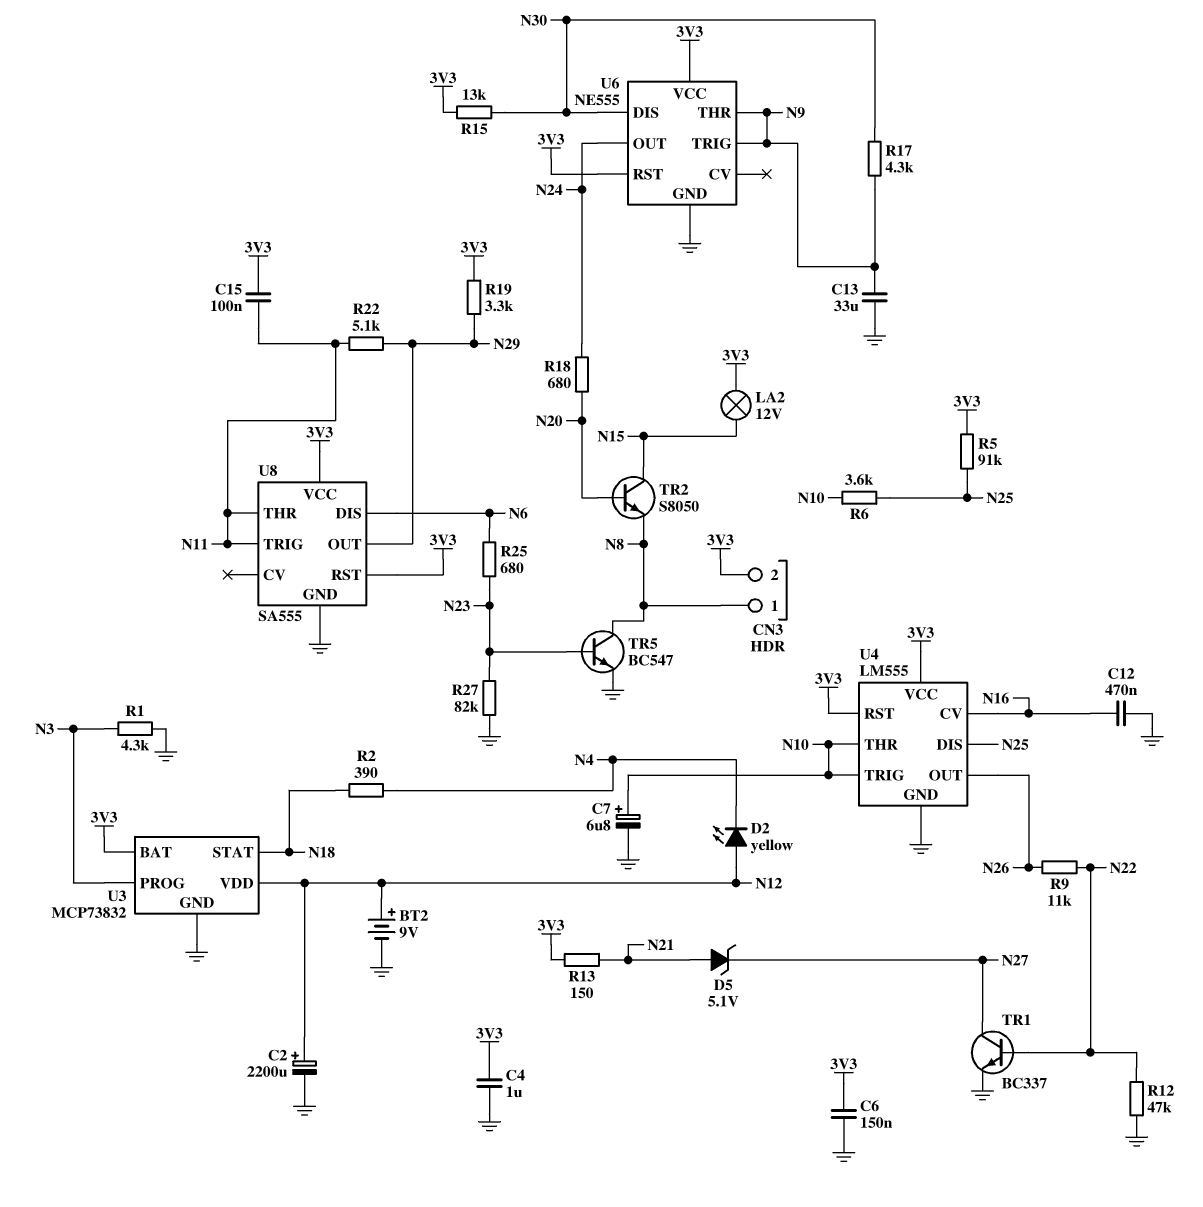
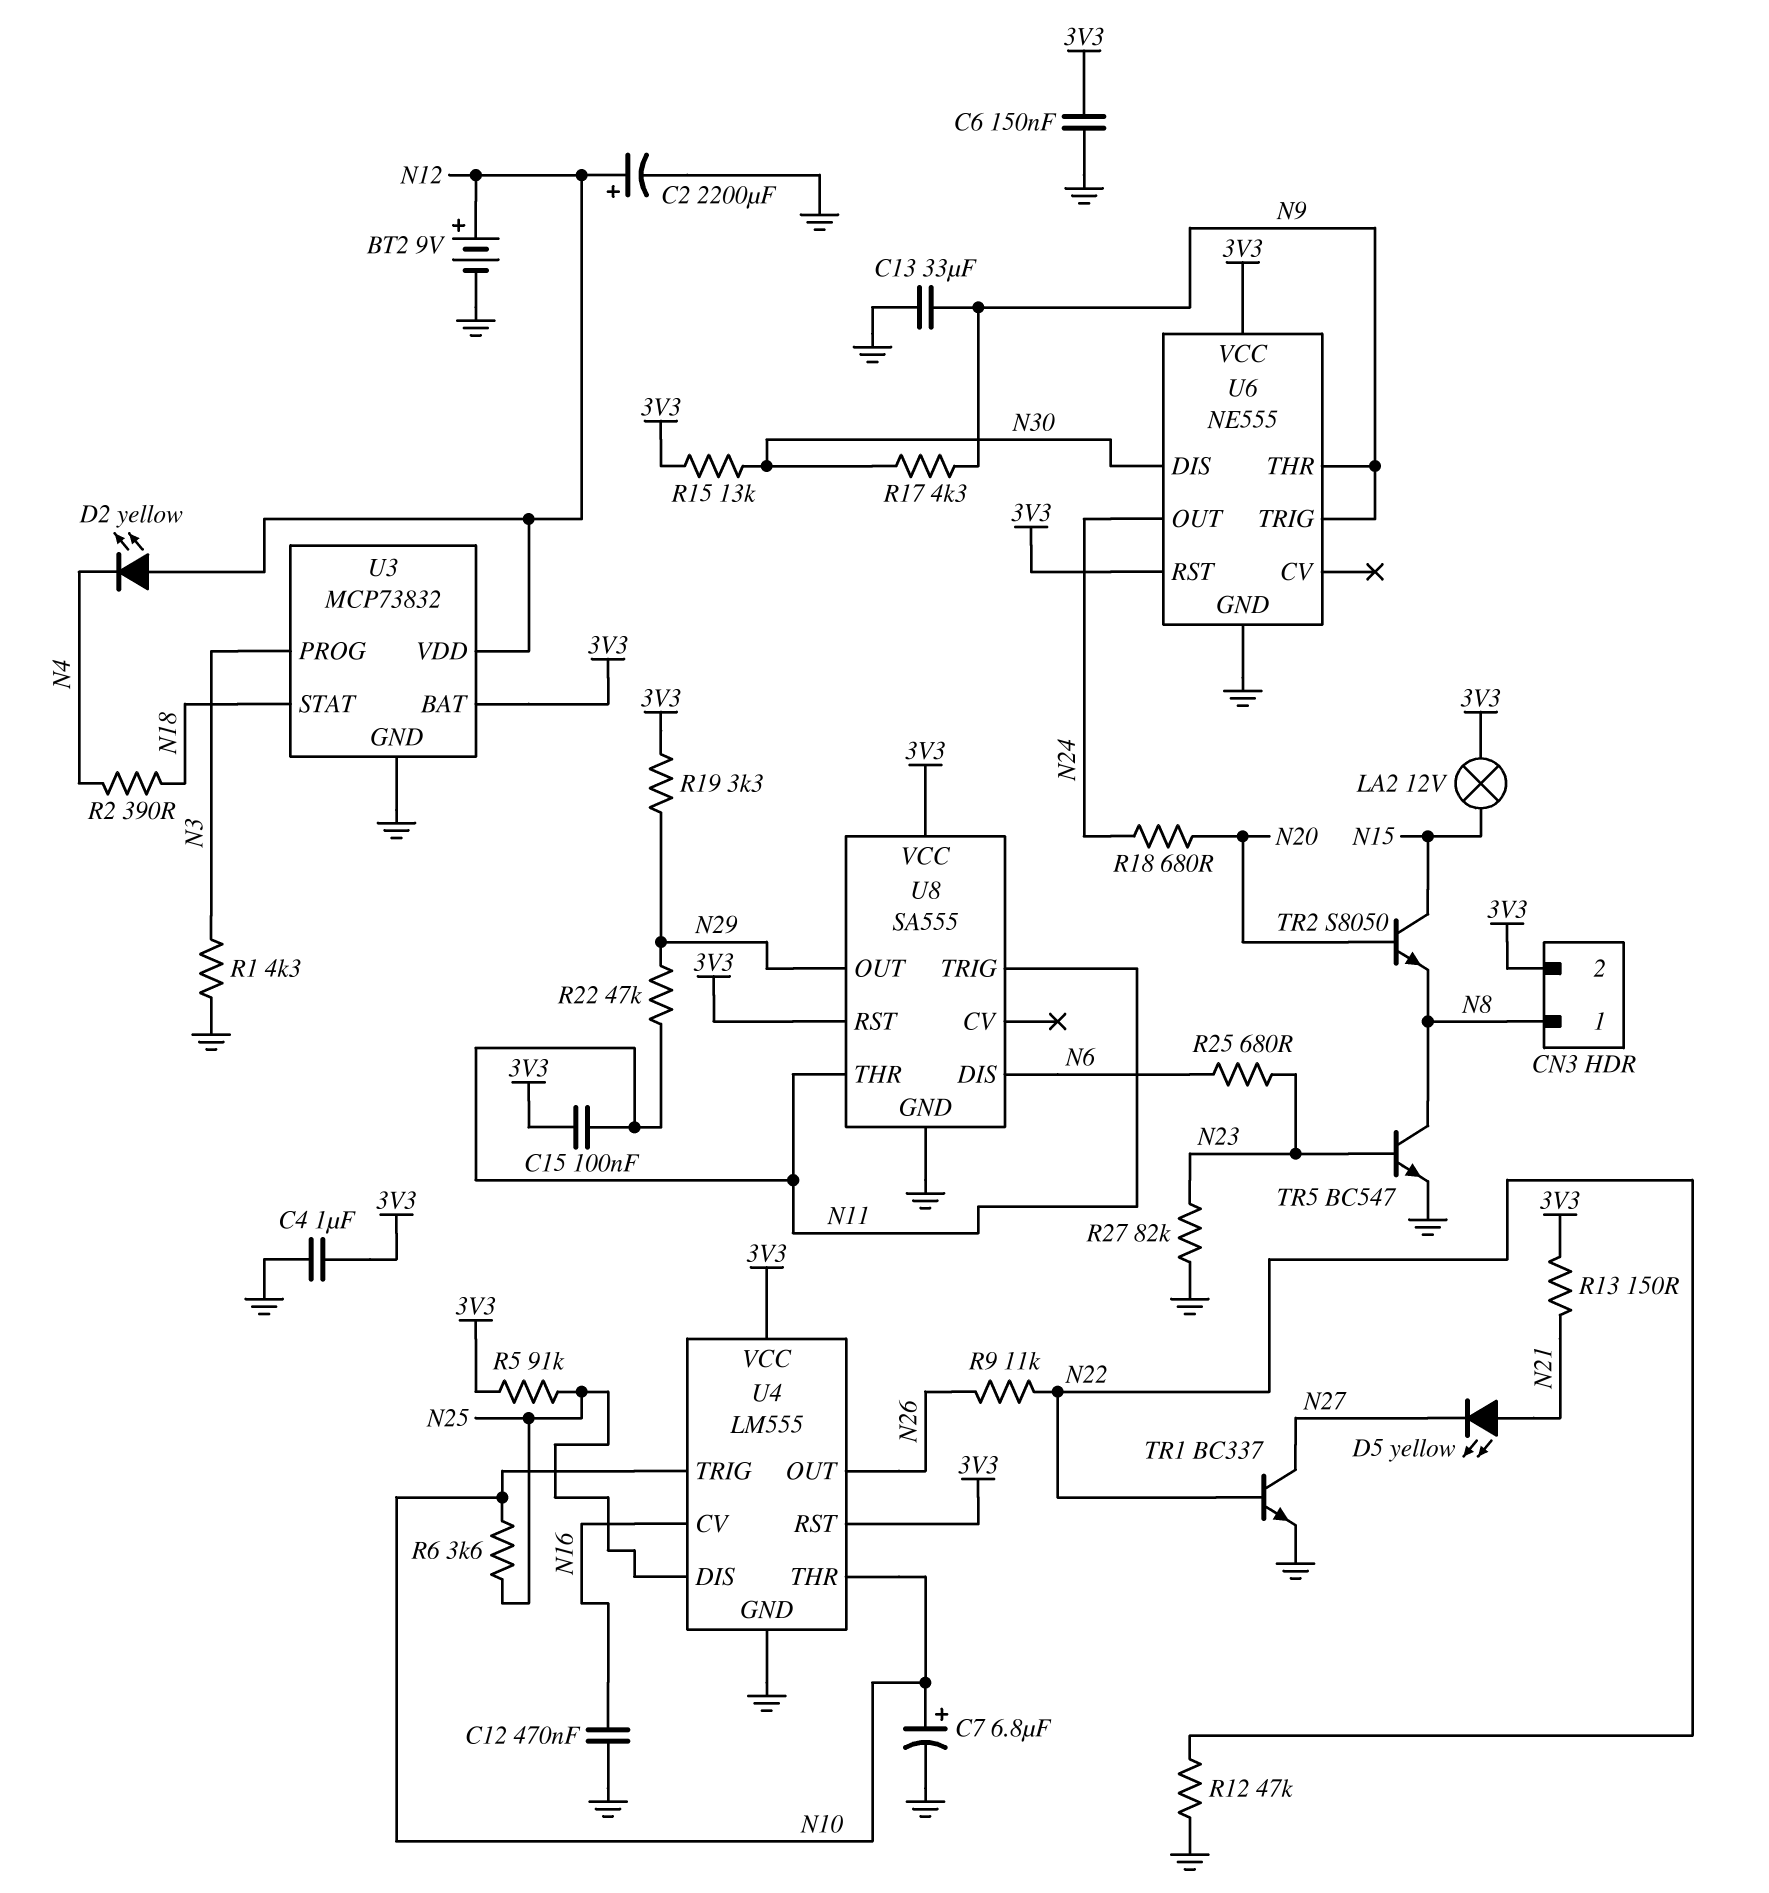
D5: zener 5.1V (A N21, K N27) -> LED yellow (A N21, K N27)
R22: 5.1k (N11, N29) -> 47k (N11, N29)

